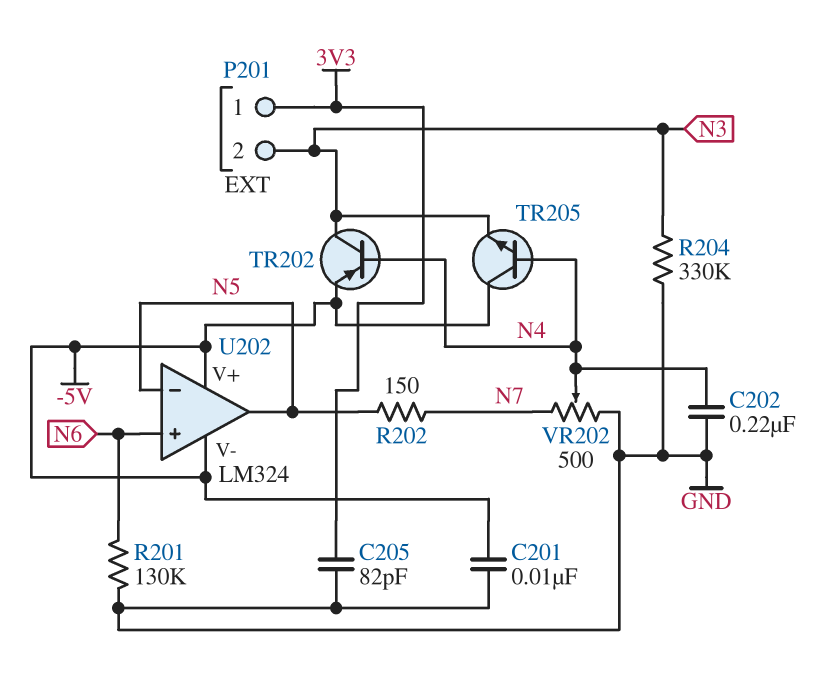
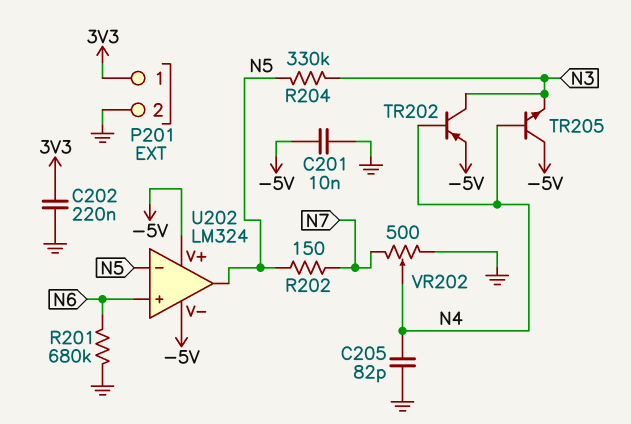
C202: 220nF (GND, N4) -> 220nF (3V3, GND)
C205: 82pF (3V3, GND) -> 82pF (GND, N4)
P201 pin 2: N3 -> GND
R201: 130k (GND, N6) -> 680k (GND, N6)
R204: 330k (GND, N3) -> 330k (N3, N5)

